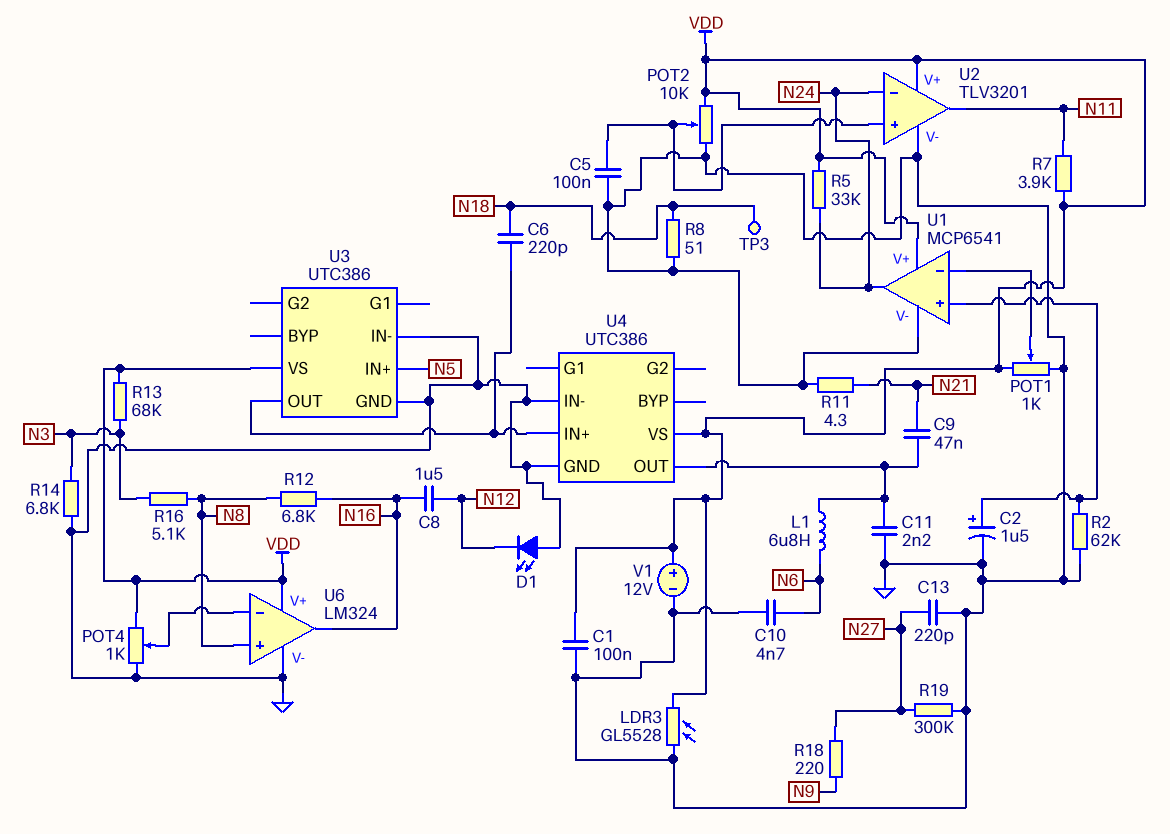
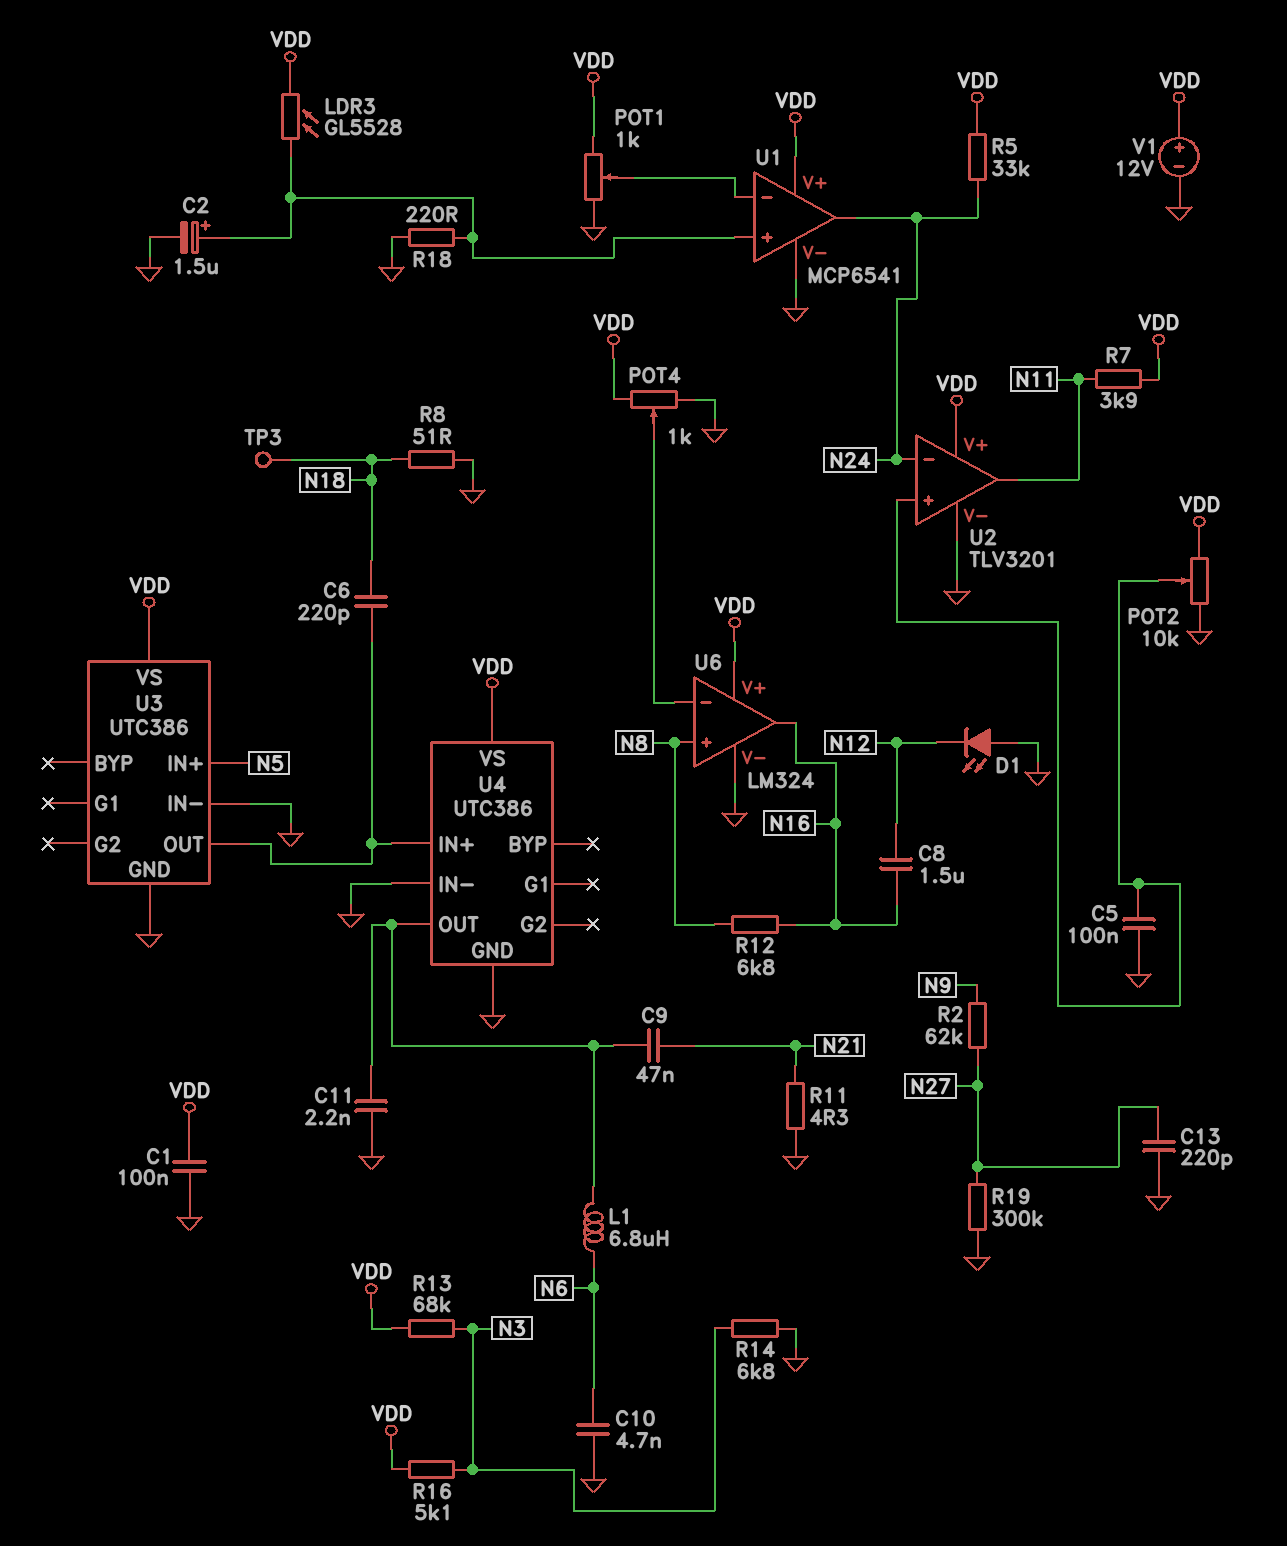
LDR3: GL5528 (GND, VDD) -> GL5528 (U1/in+, VDD)
R2: 62k (GND, U1/in+) -> 62k (N9, N27)
R16: 5.1k (N3, N8) -> 5.1k (N3, VDD)
R18: 220 (N9, N27) -> 220 (GND, U1/in+)

